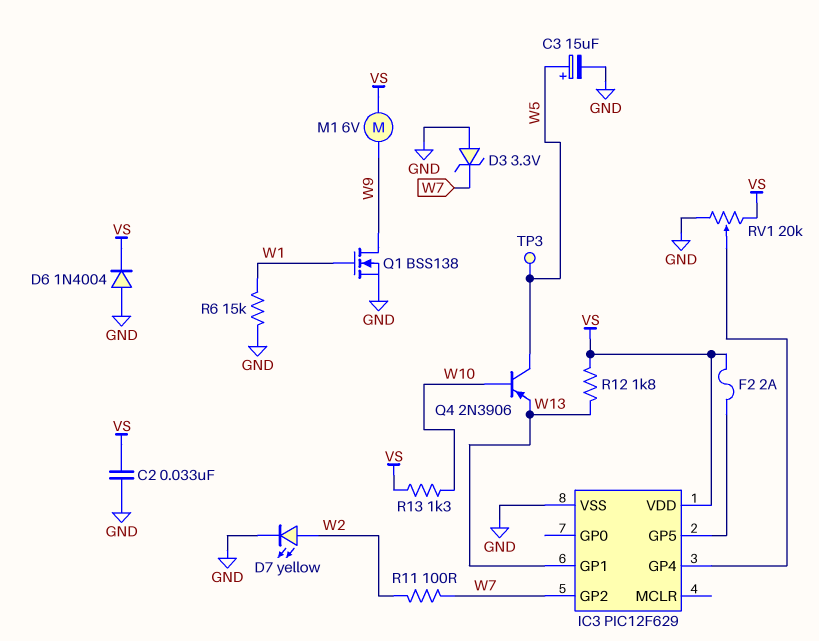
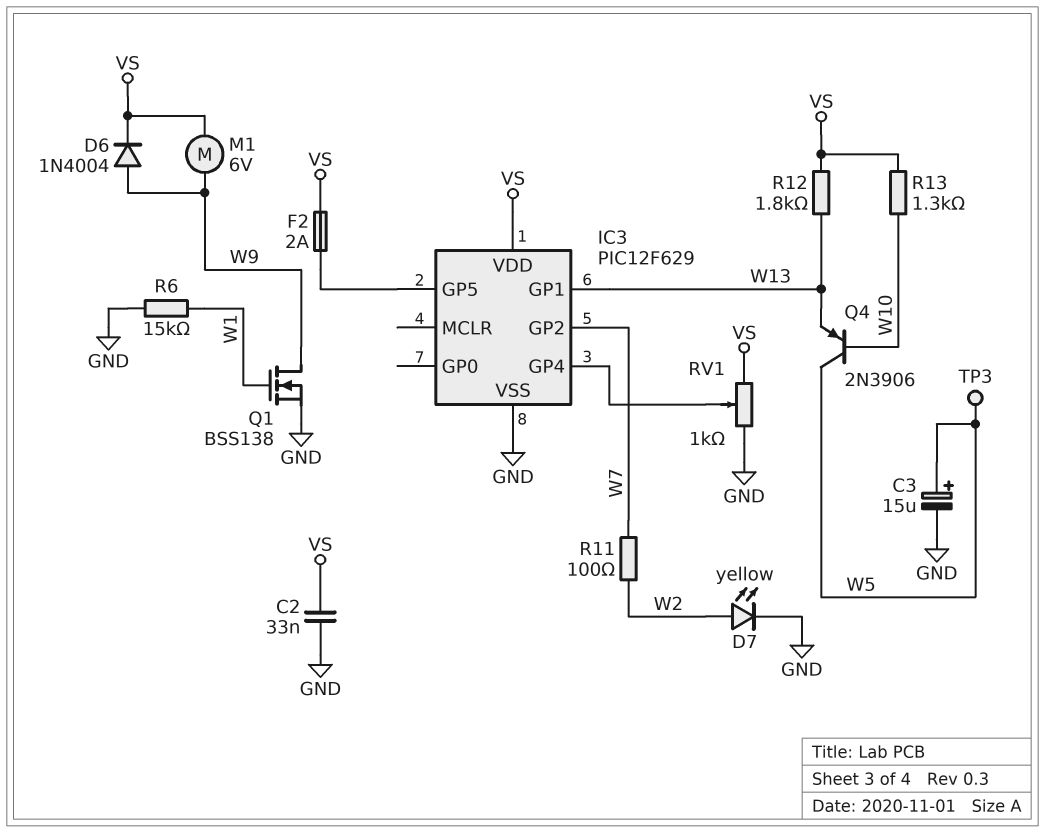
D3: zener 3.3V (A GND, K W7) -> none
D6: diode 1N4004 (A GND, K VS) -> diode 1N4004 (A W9, K VS)
RV1: 20k (GND, VS, wiper IC3/GP4) -> 1k (GND, VS, wiper IC3/GP4)

